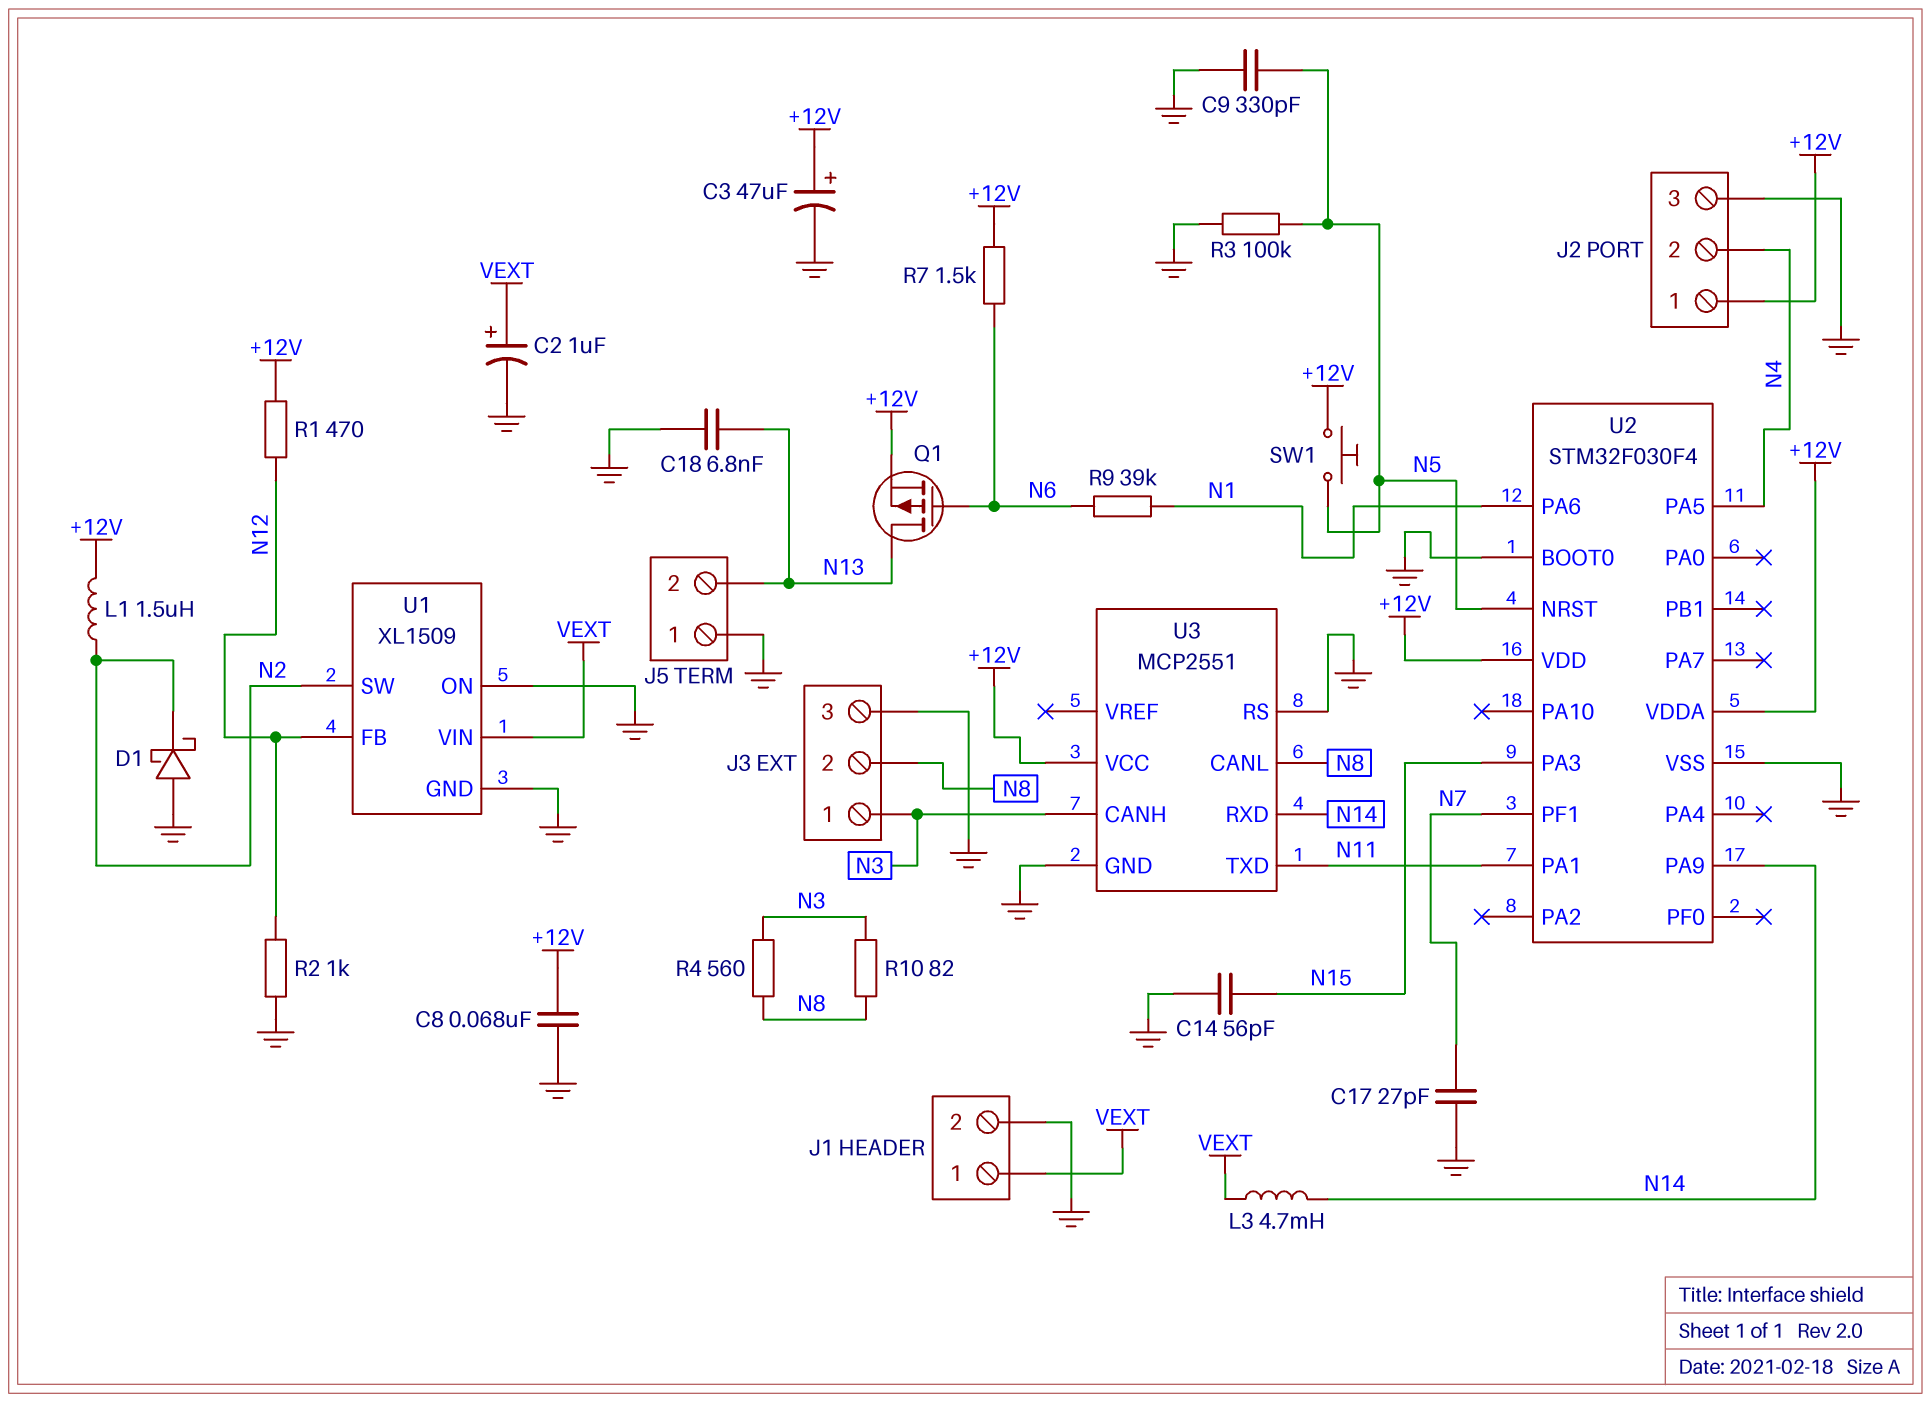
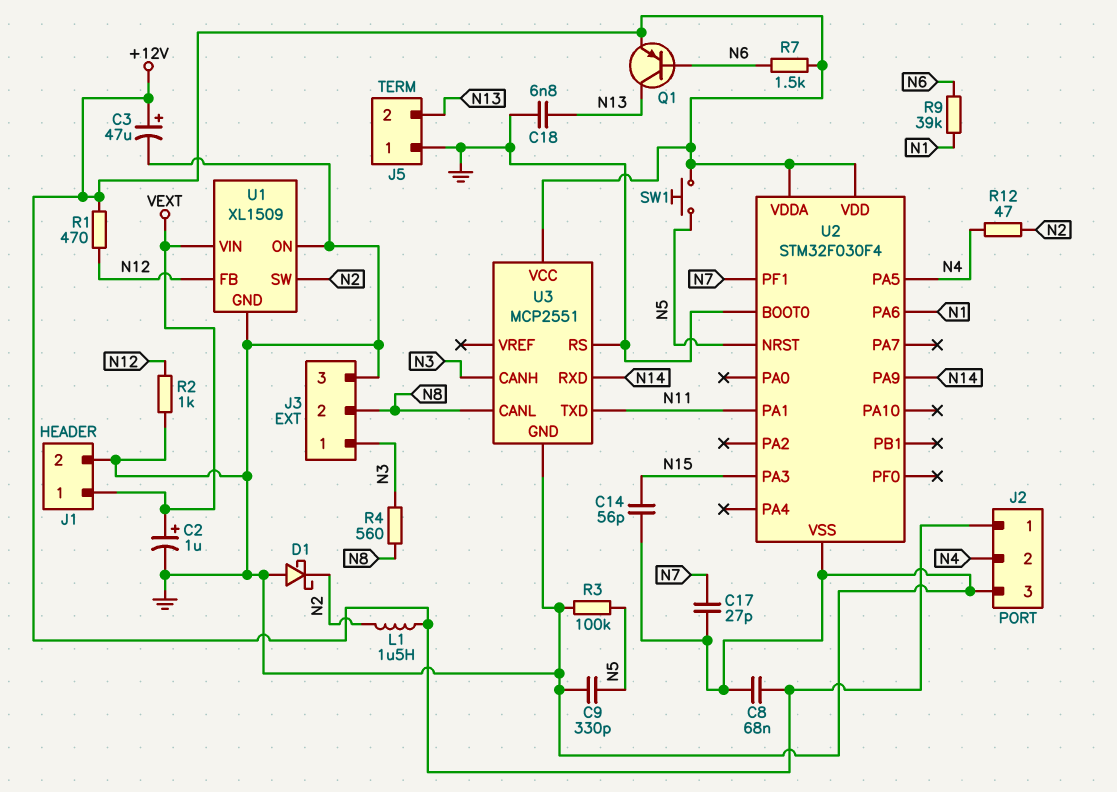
L3: 4.7mH (N14, VEXT) -> none
Q1: PMOS (G N6, D N13, S +12V) -> PNP (B N6, C N13, E +12V)
R10: 82 (N3, N8) -> none
R12: none -> 47 (N2, N4)

